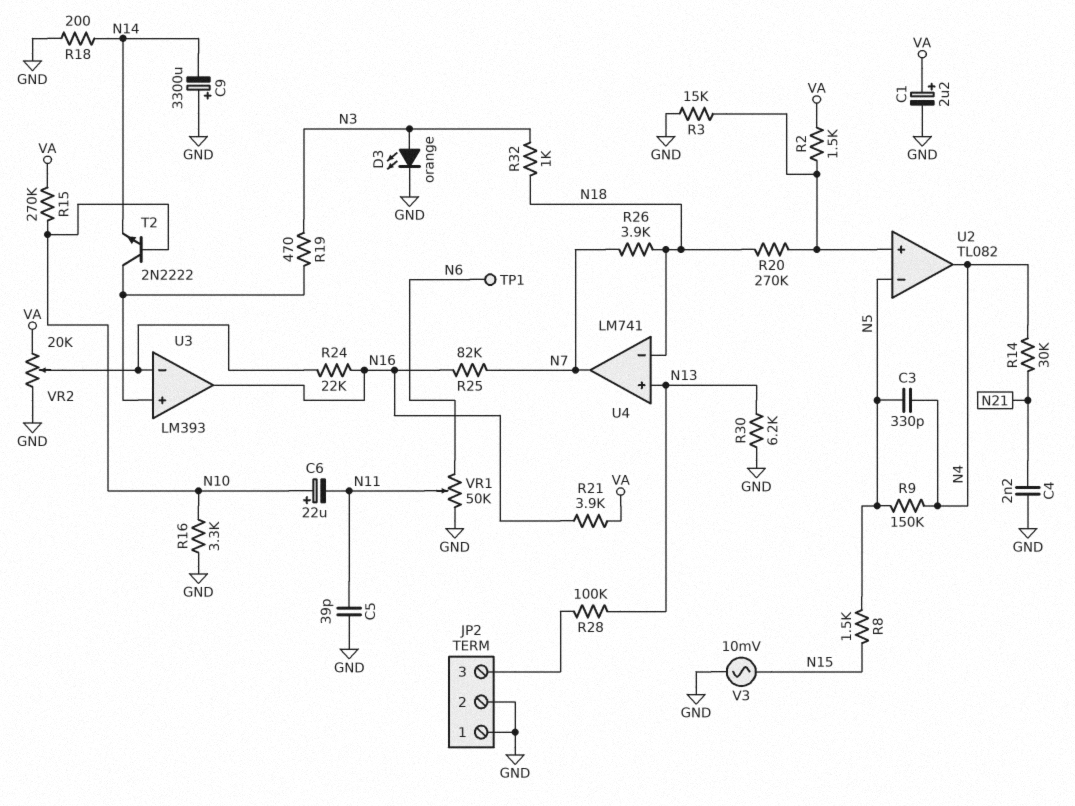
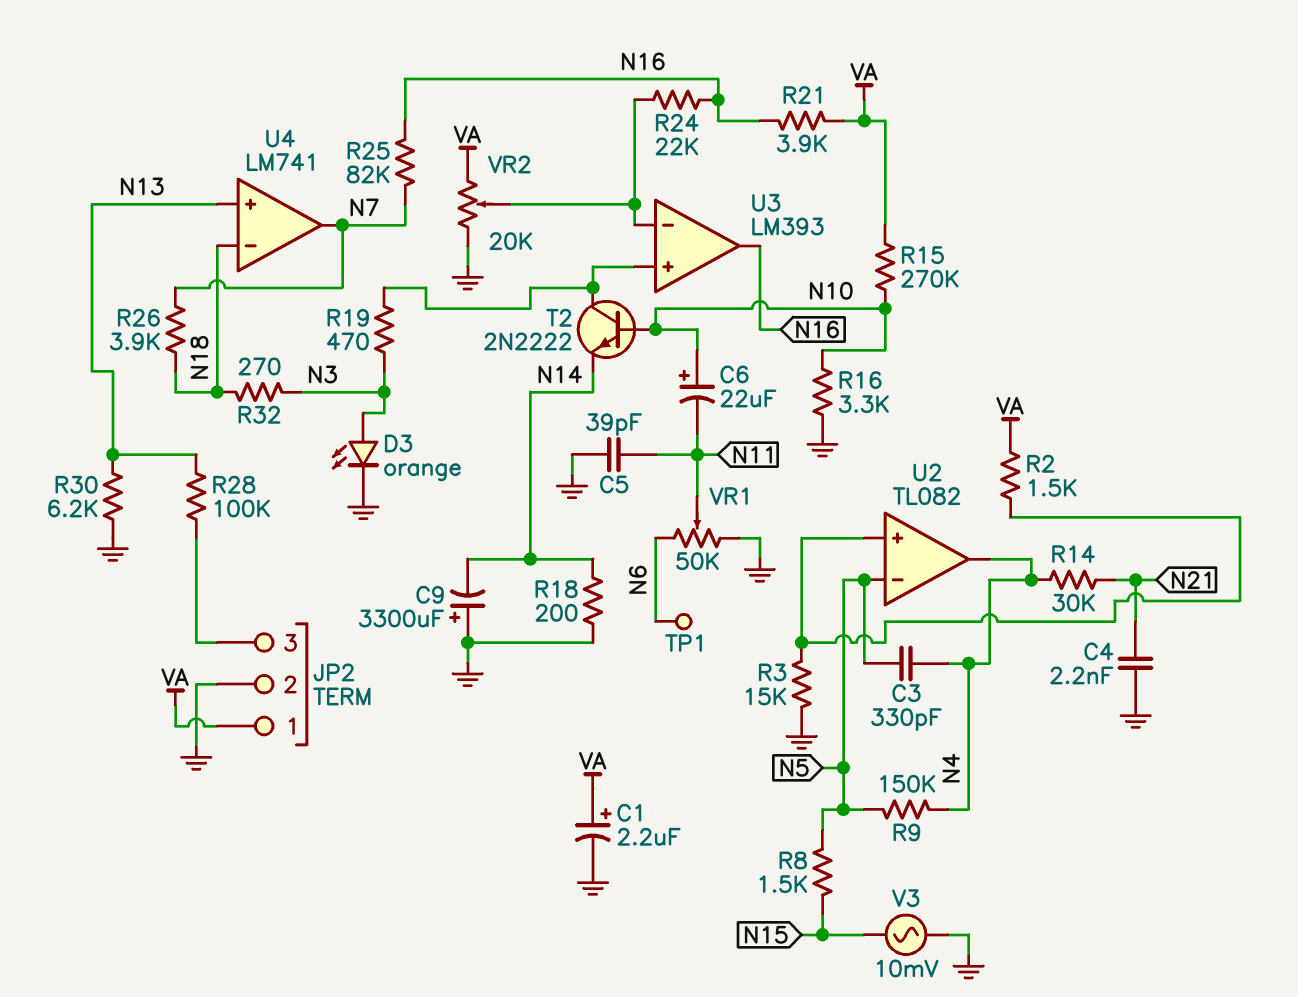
JP2 pin 1: GND -> VA
R20: 270k (N18, U2/in+) -> none
R32: 1k (N3, N18) -> 270 (N3, N18)

